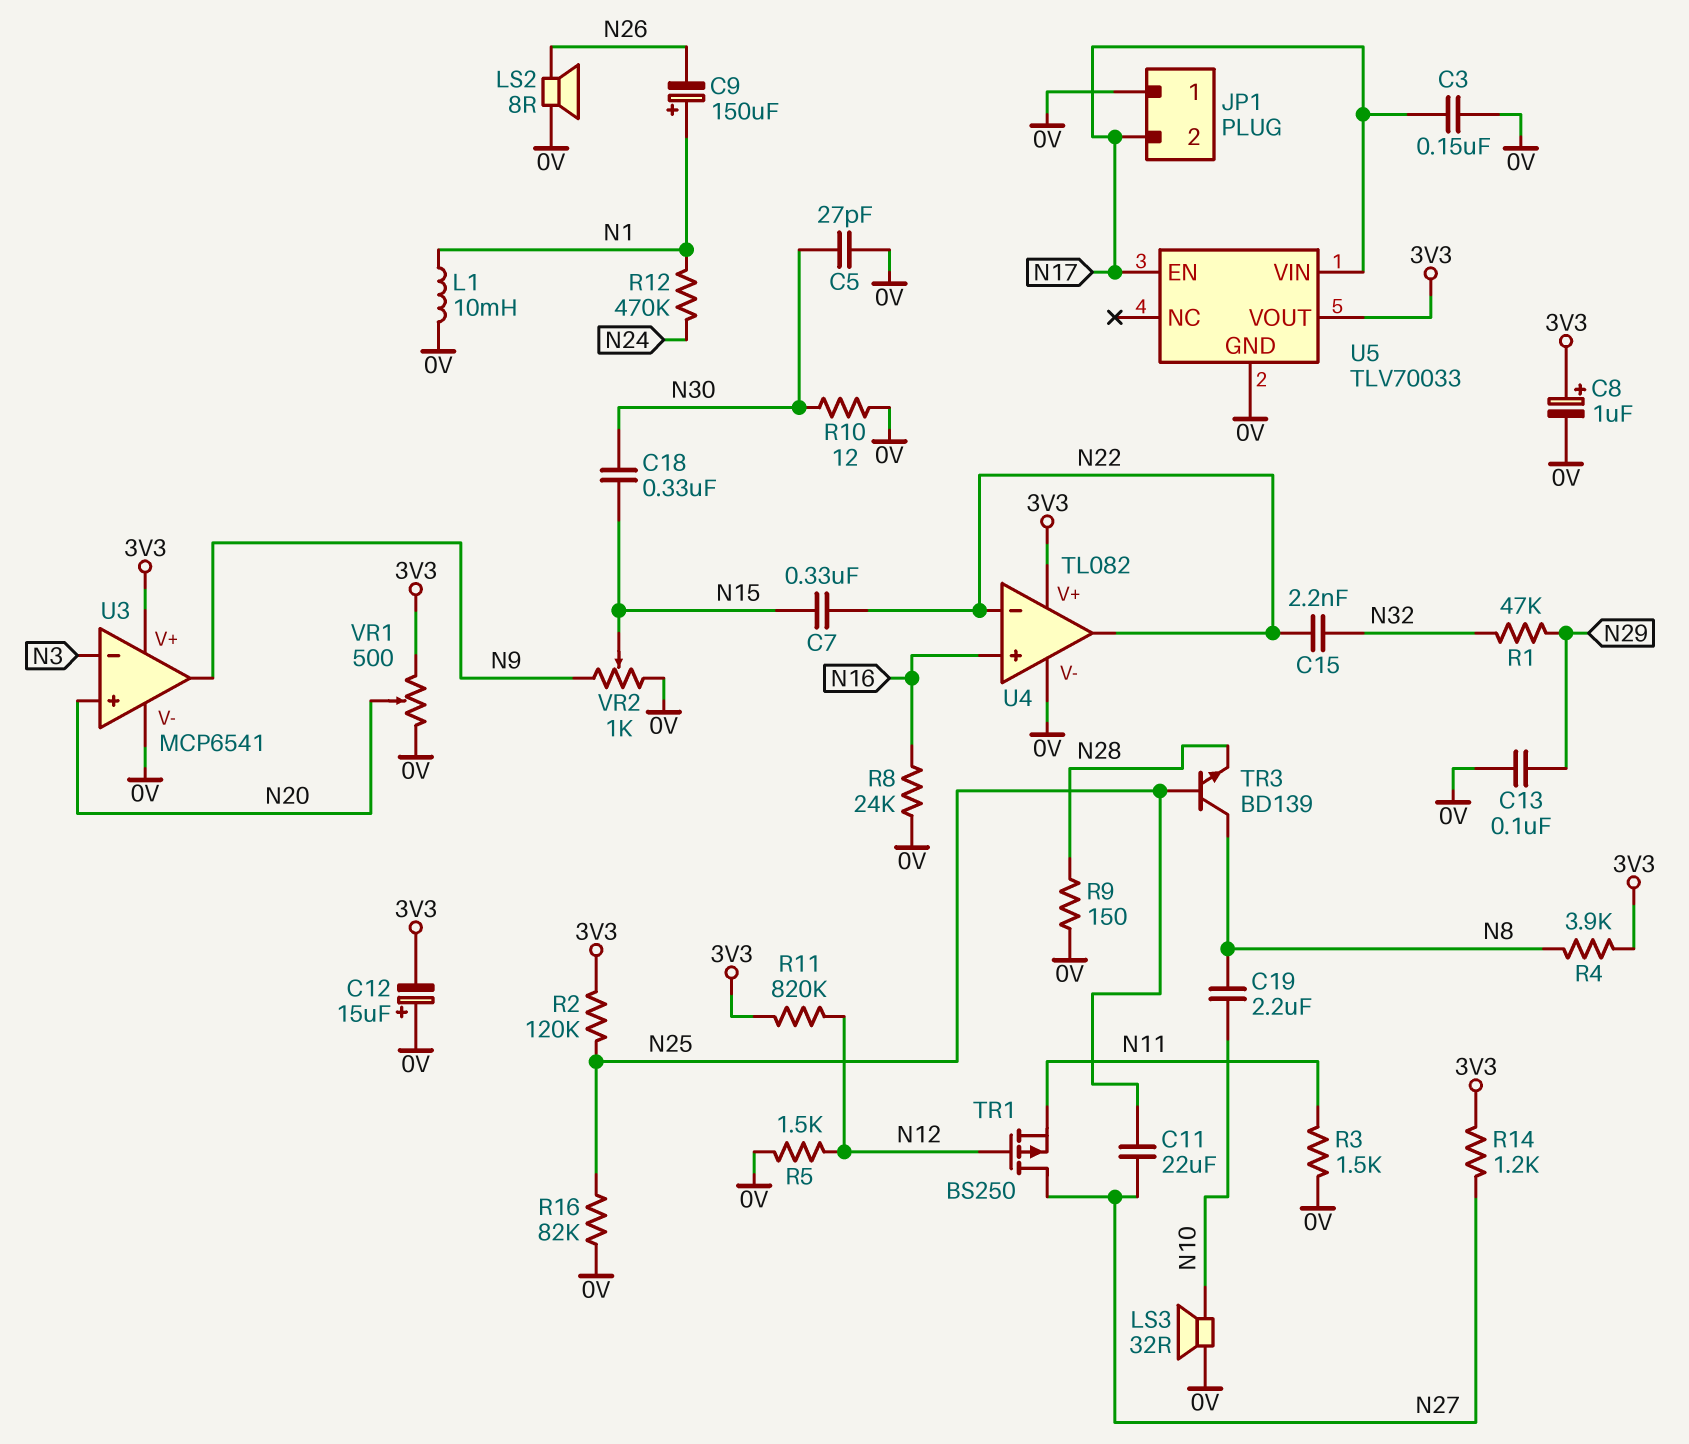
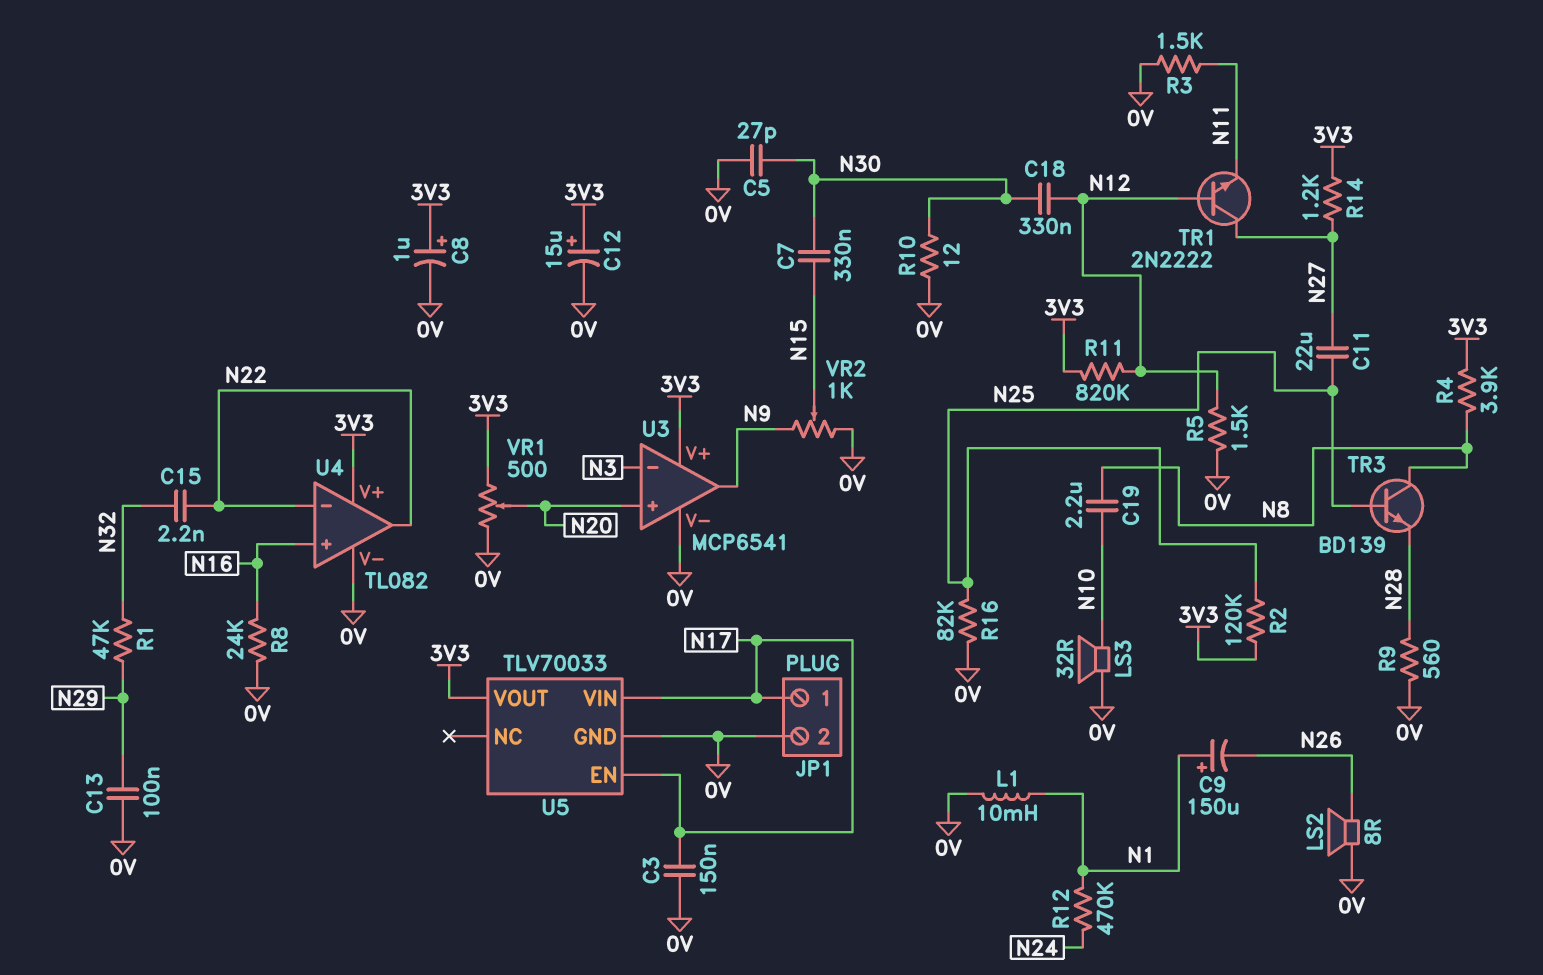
C7: 330nF (N15, N22) -> 330nF (N15, N30)
C12: 15uF (plus 0V, minus 3V3) -> 15uF (plus 3V3, minus 0V)
C18: 330nF (N15, N30) -> 330nF (N12, N30)
JP1 pin 1: 0V -> N17
JP1 pin 2: N17 -> 0V
R9: 150 (0V, N28) -> 560 (0V, N28)
TR1: PMOS BS250 (G N12, D N27, S N11) -> NPN 2N2222 (B N12, C N27, E N11)

